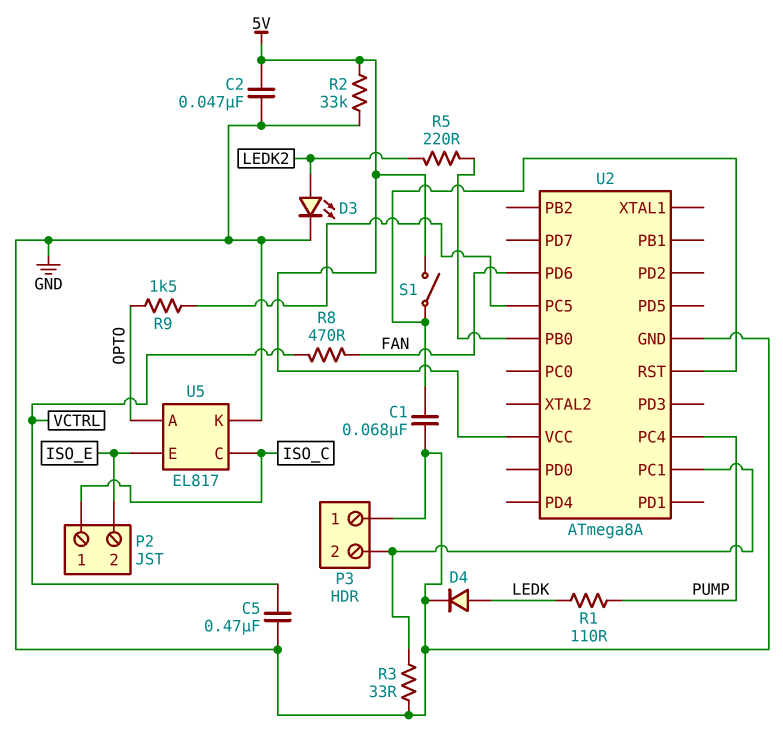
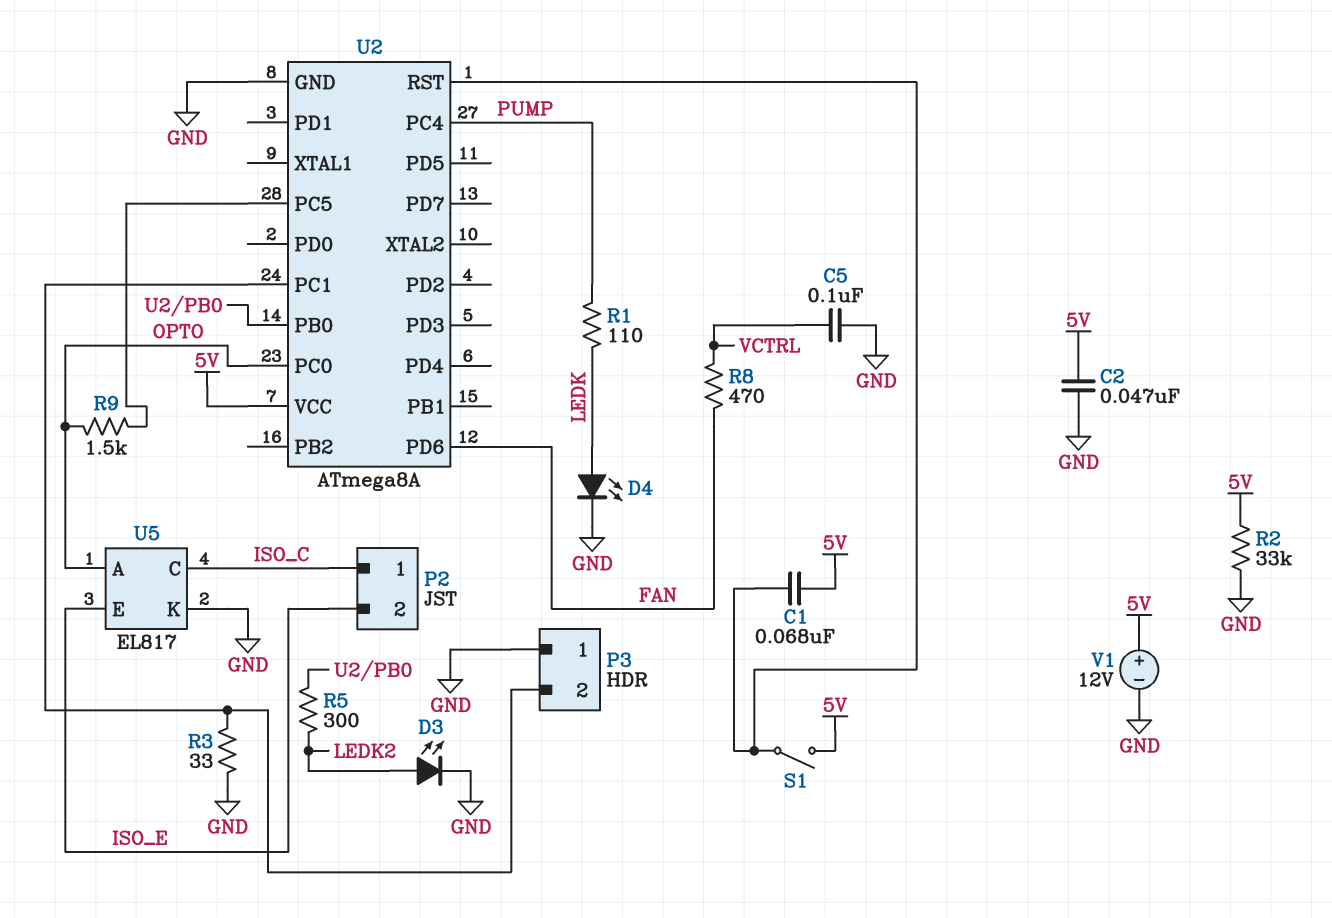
C1: 68nF (GND, U2/RST) -> 68nF (5V, U2/RST)
C5: 470nF (GND, VCTRL) -> 100nF (GND, VCTRL)
D4: diode (A LEDK, K GND) -> LED (A LEDK, K GND)
R5: 220 (LEDK2, U2/PB0) -> 300 (LEDK2, U2/PB0)
U2 pin PC0: none -> OPTO
V1: none -> 12V (plus 5V, minus GND)

